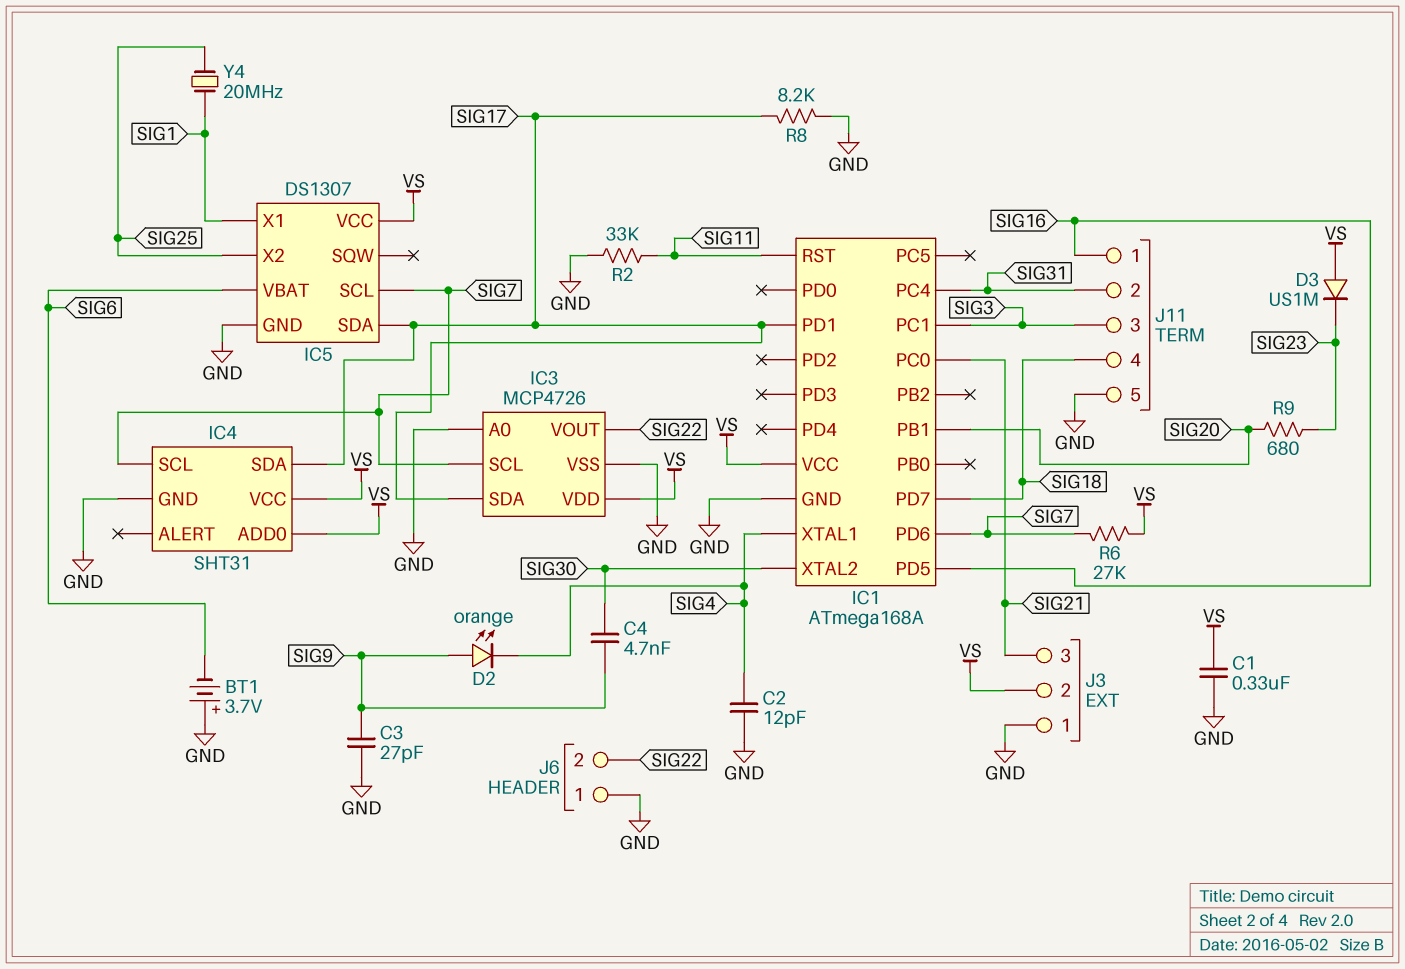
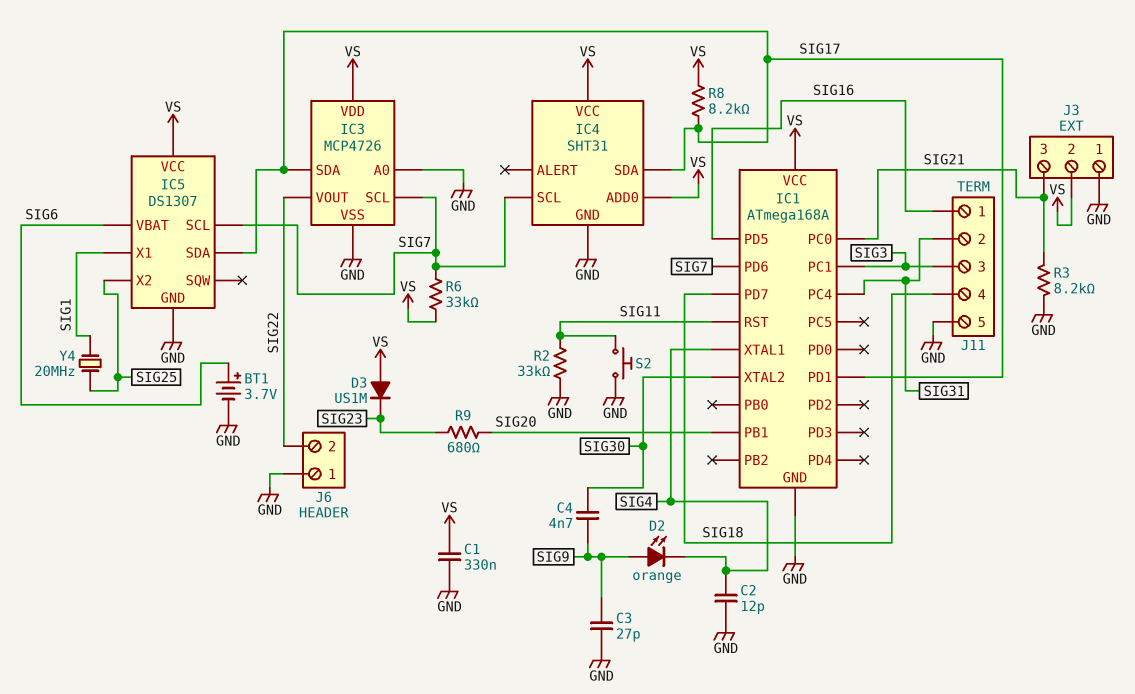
BT1: 3.7V (plus GND, minus SIG6) -> 3.7V (plus SIG6, minus GND)
R3: none -> 8.2k (GND, SIG21)
R6: 27k (SIG7, VS) -> 33k (SIG7, VS)
R8: 8.2k (GND, SIG17) -> 8.2k (SIG17, VS)
S2: none -> button (GND, SIG11)

